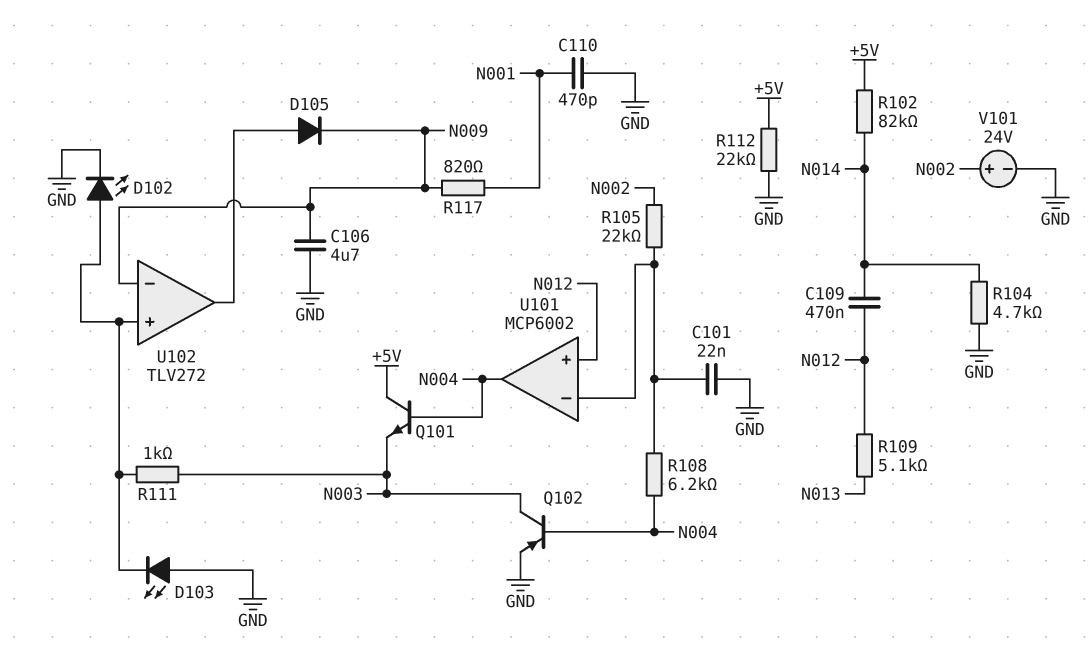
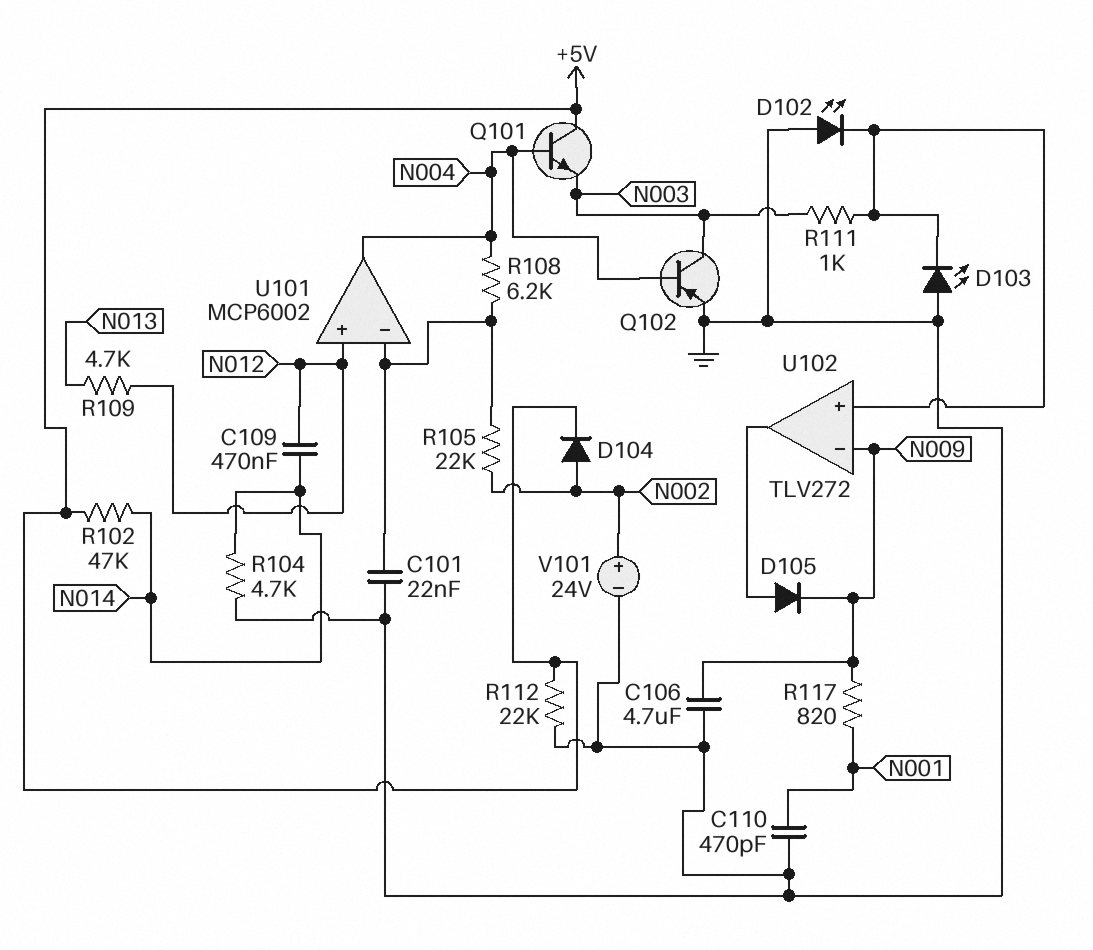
D102: LED (A U102/in+, K GND) -> LED (A GND, K U102/in+)
D104: none -> diode (A N002, K +5V)
R102: 82k (+5V, N014) -> 47k (+5V, N014)
R109: 5.1k (N012, N013) -> 4.7k (N012, N013)

